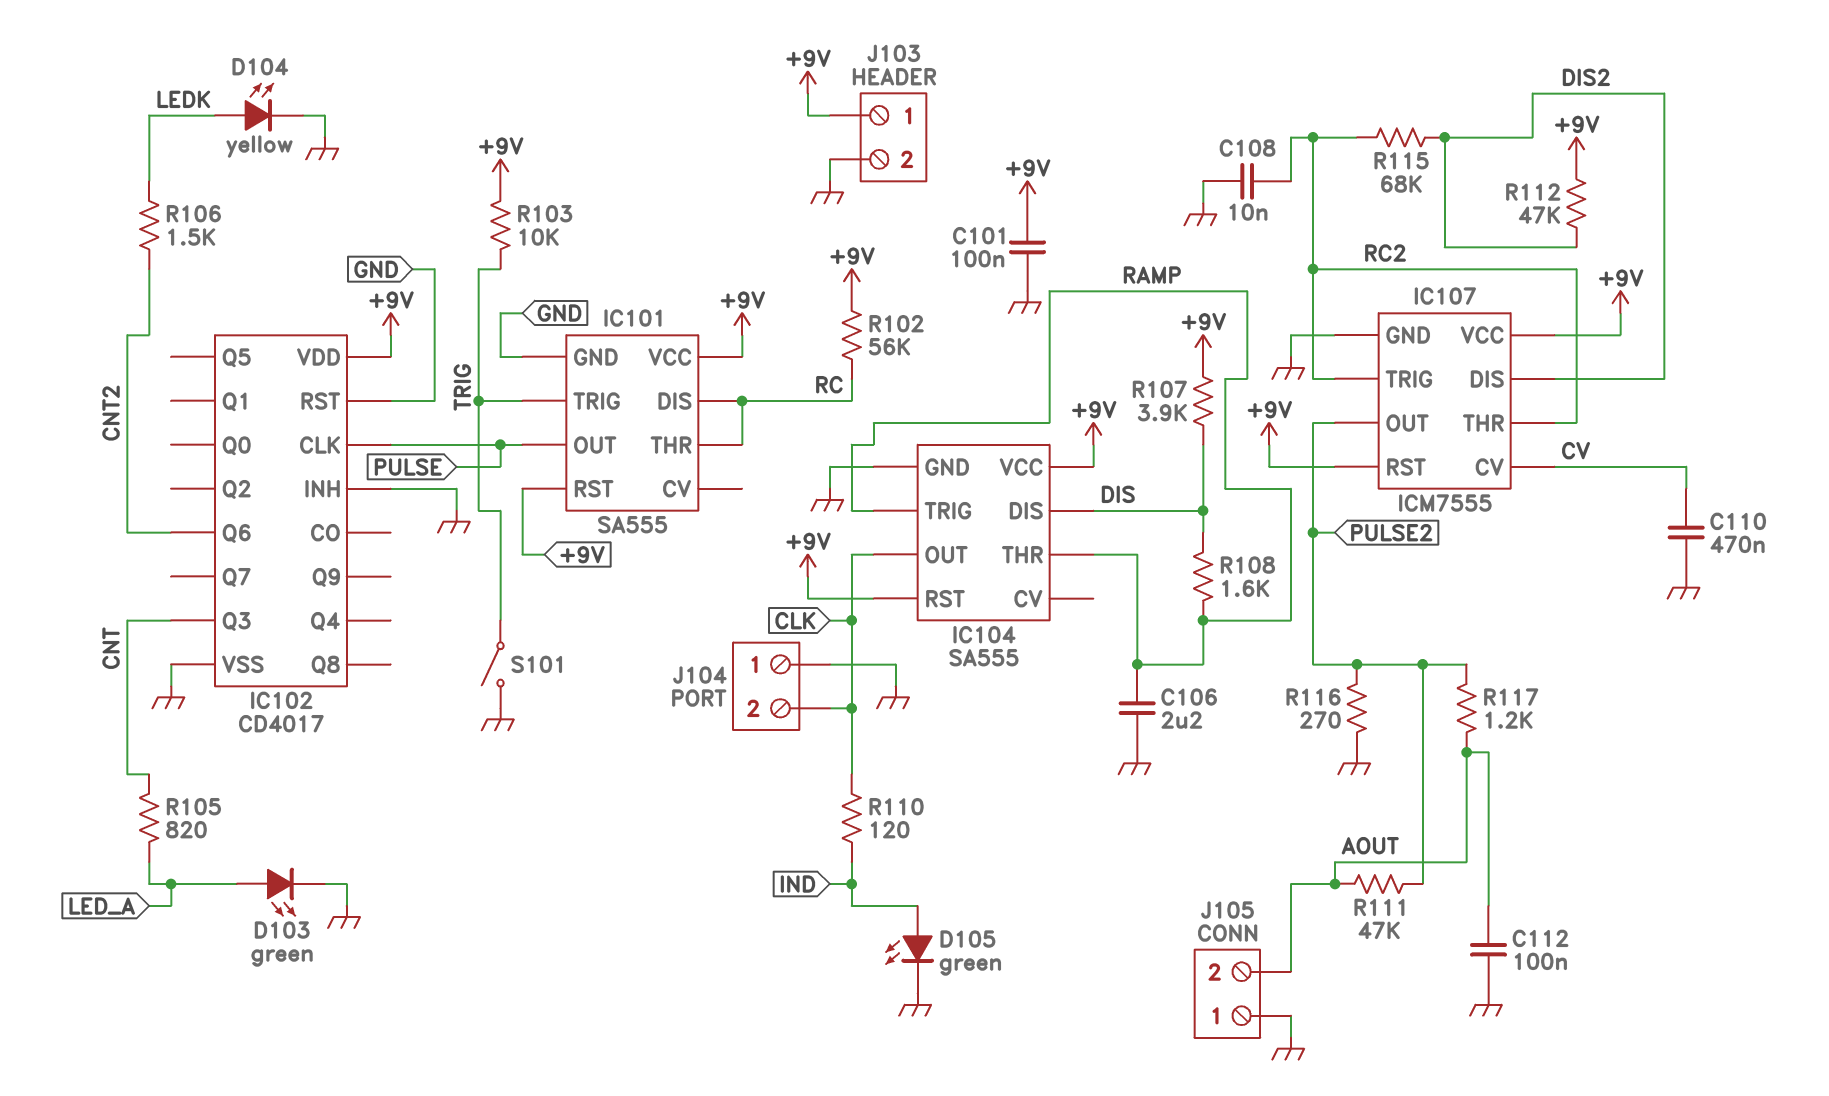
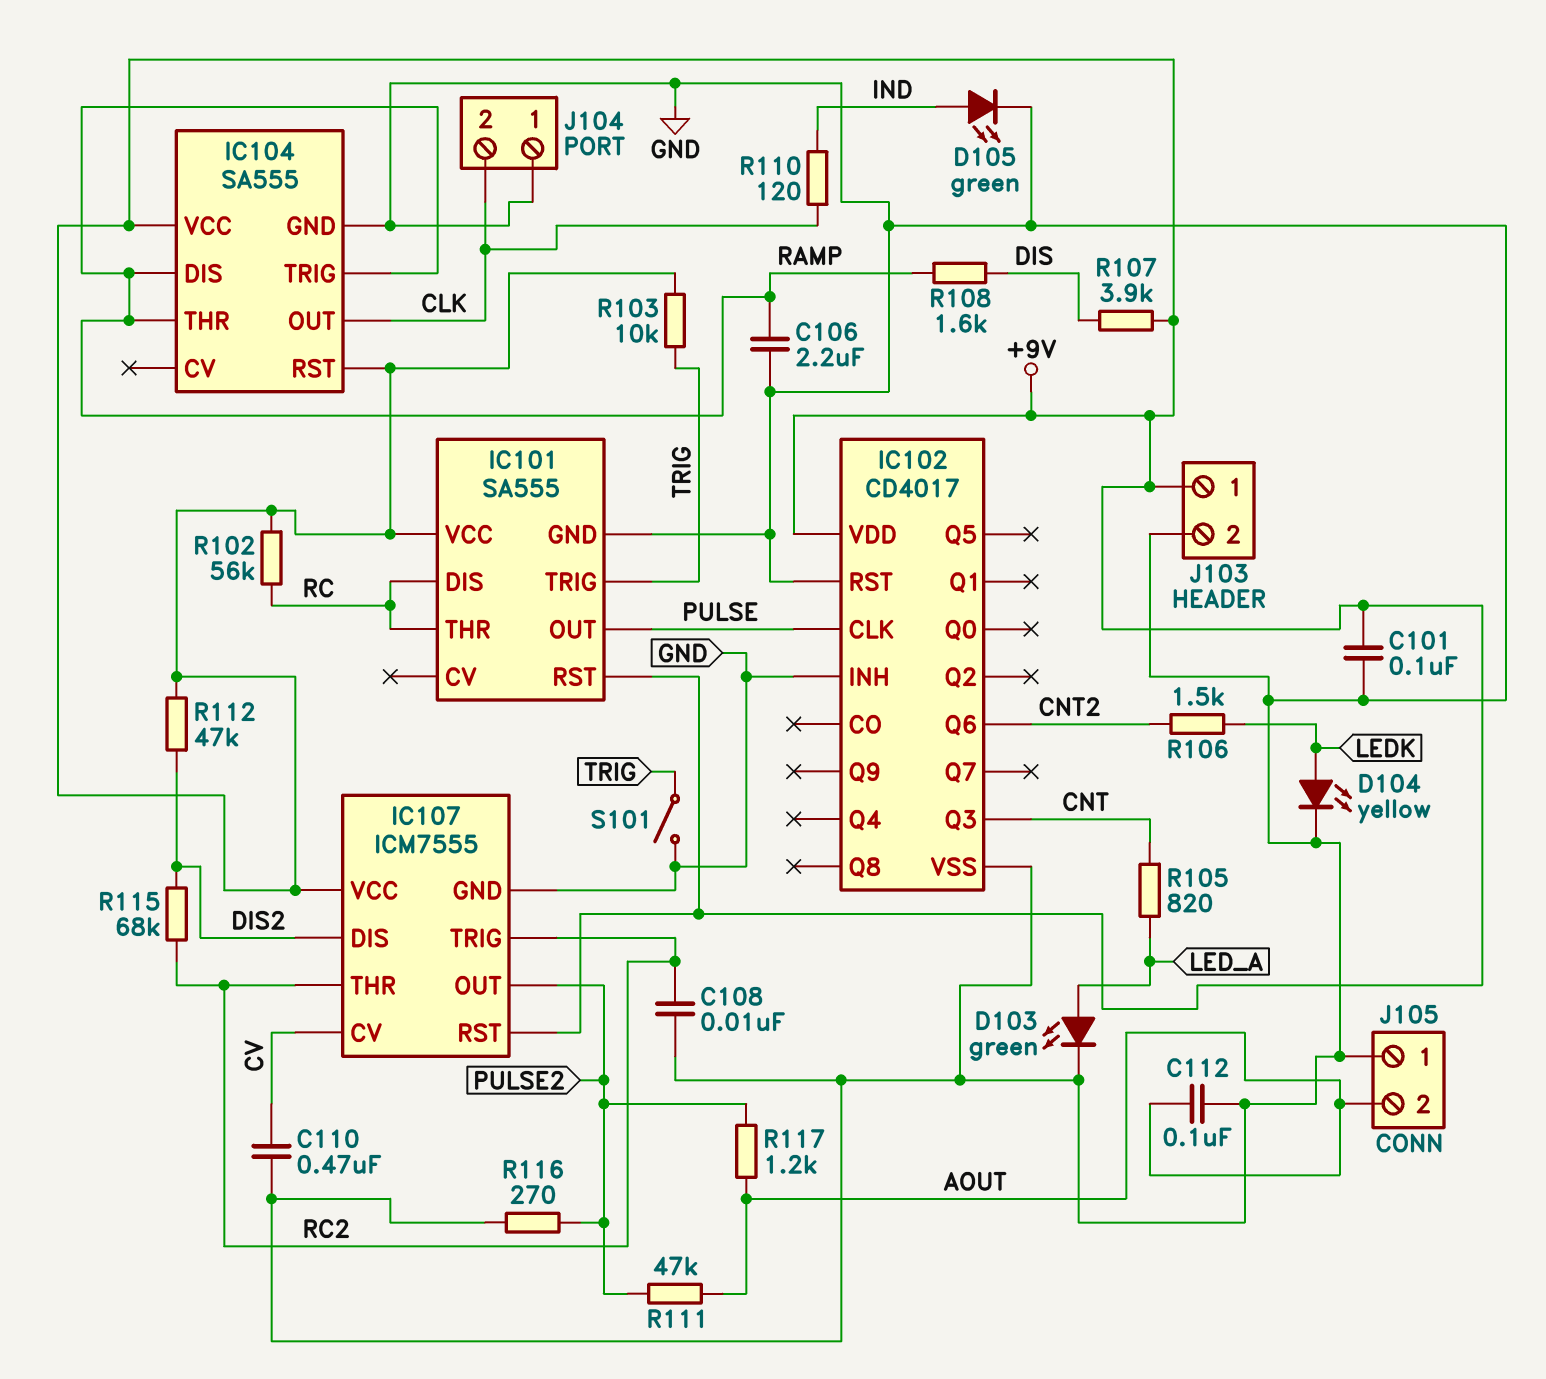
IC104 pin DIS: DIS -> RAMP

